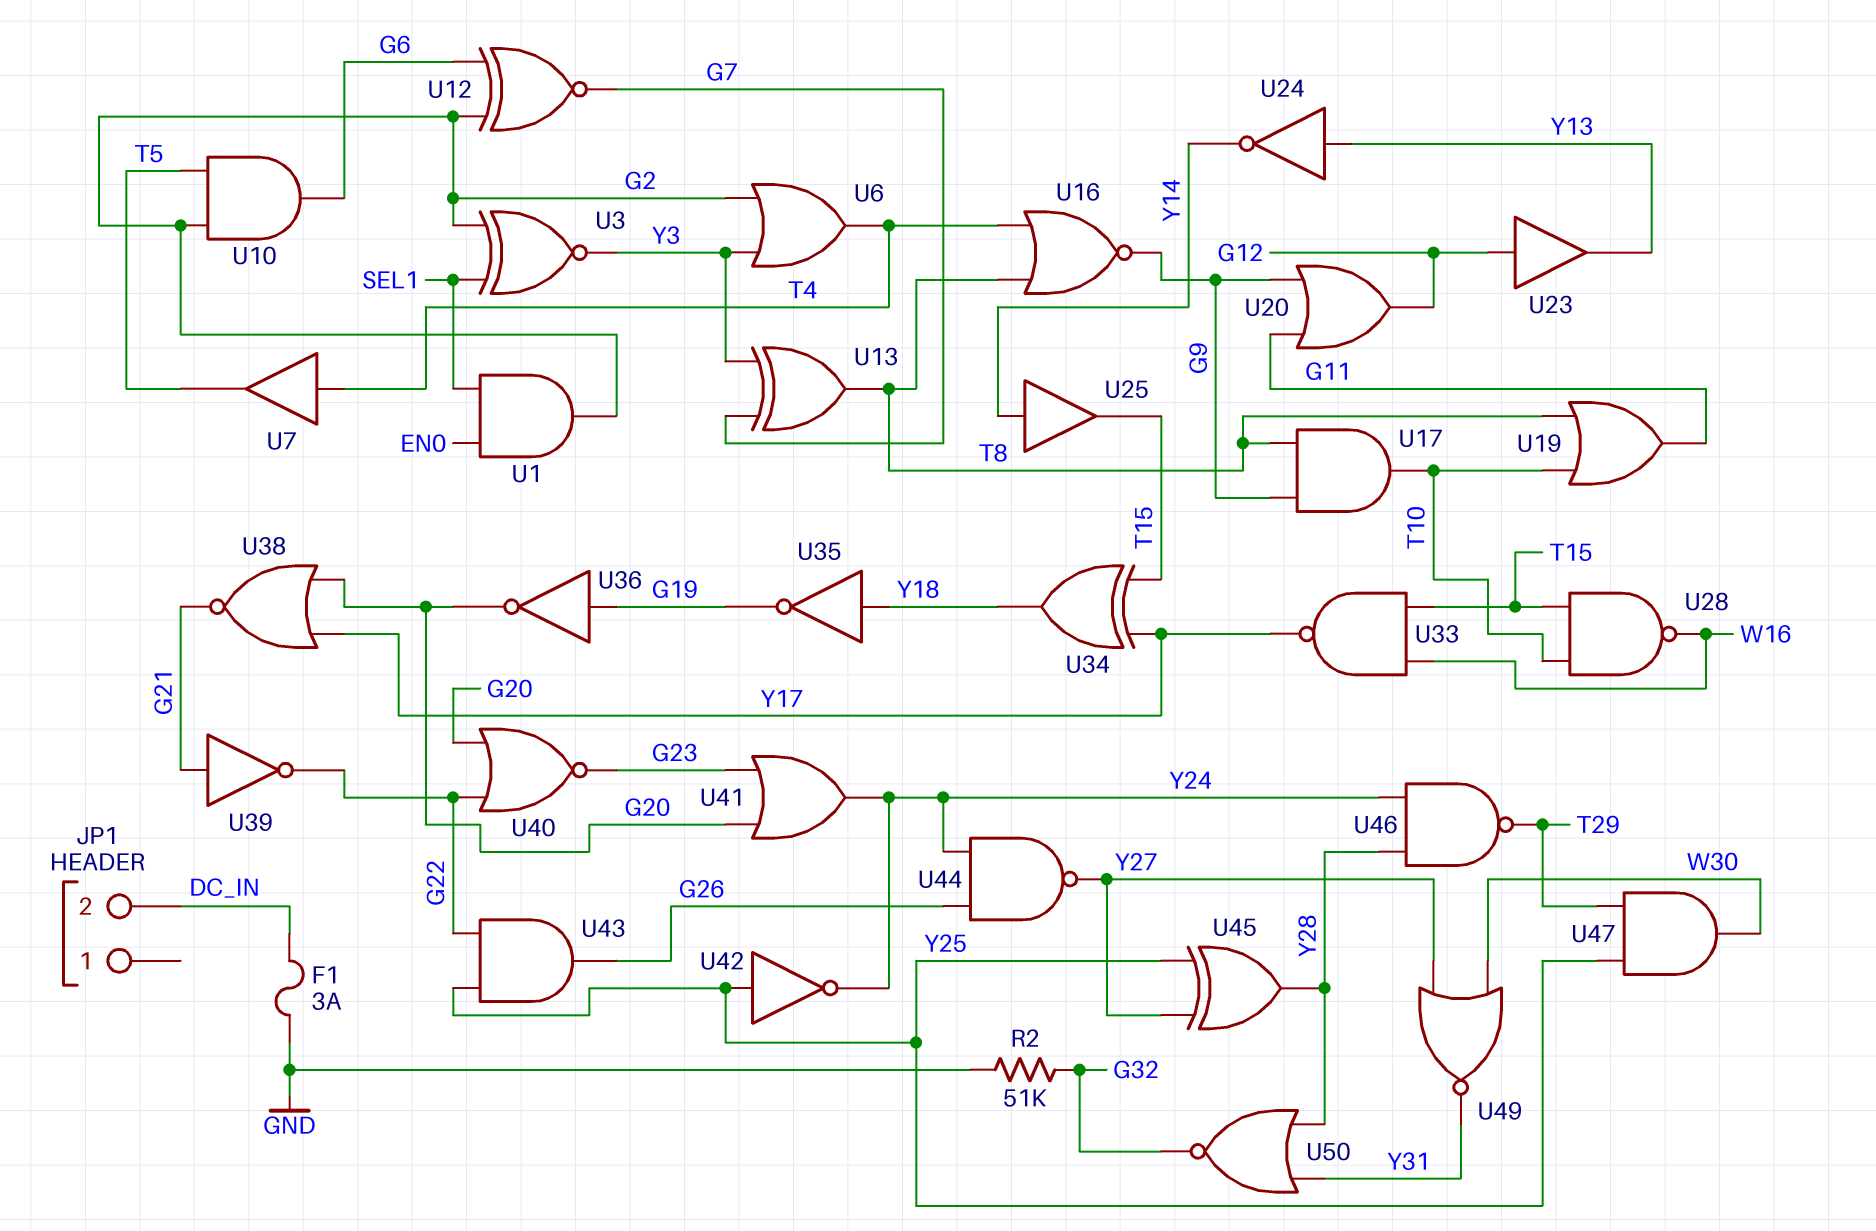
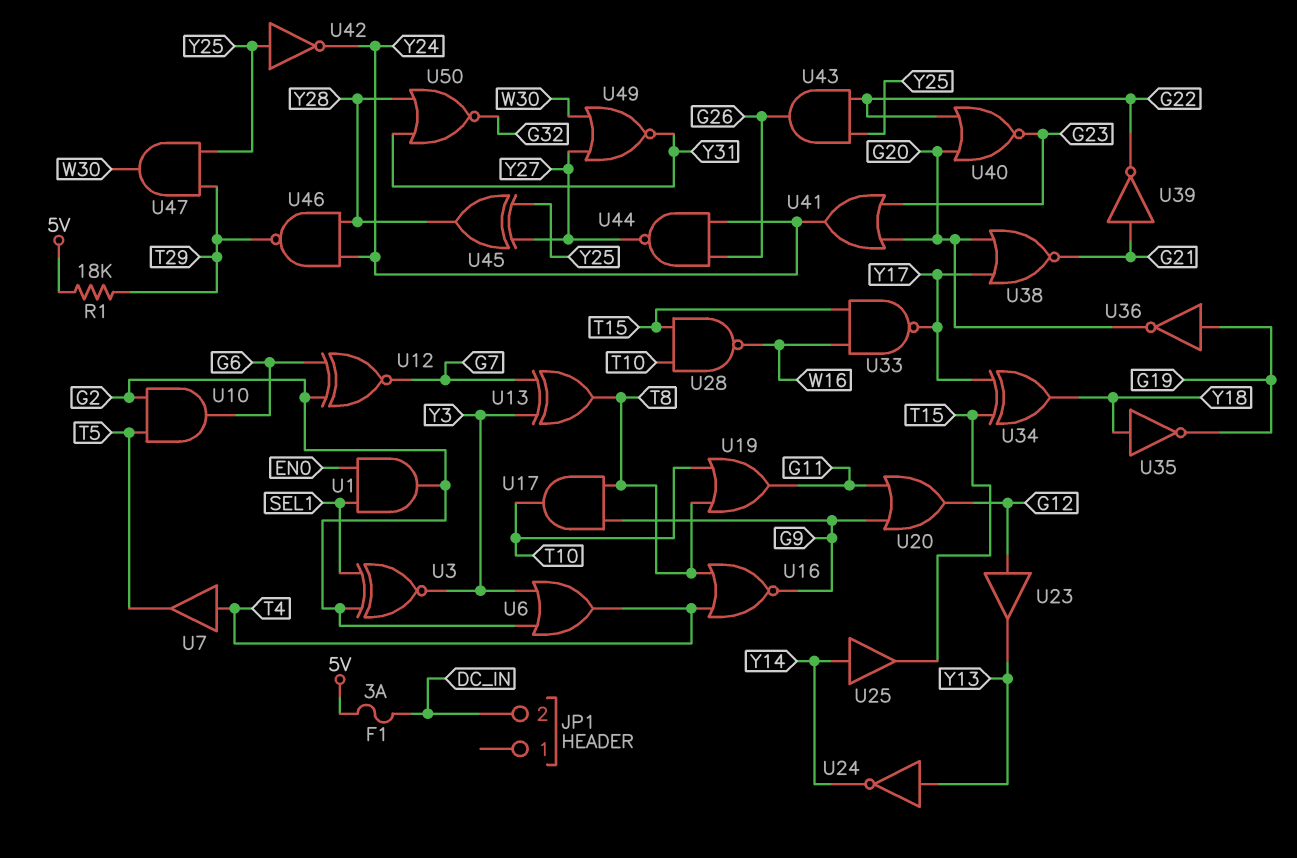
F1: 3A (DC_IN, GND) -> 3A (5V, DC_IN)
R1: none -> 18k (5V, T29)
R2: 51k (G32, GND) -> none

